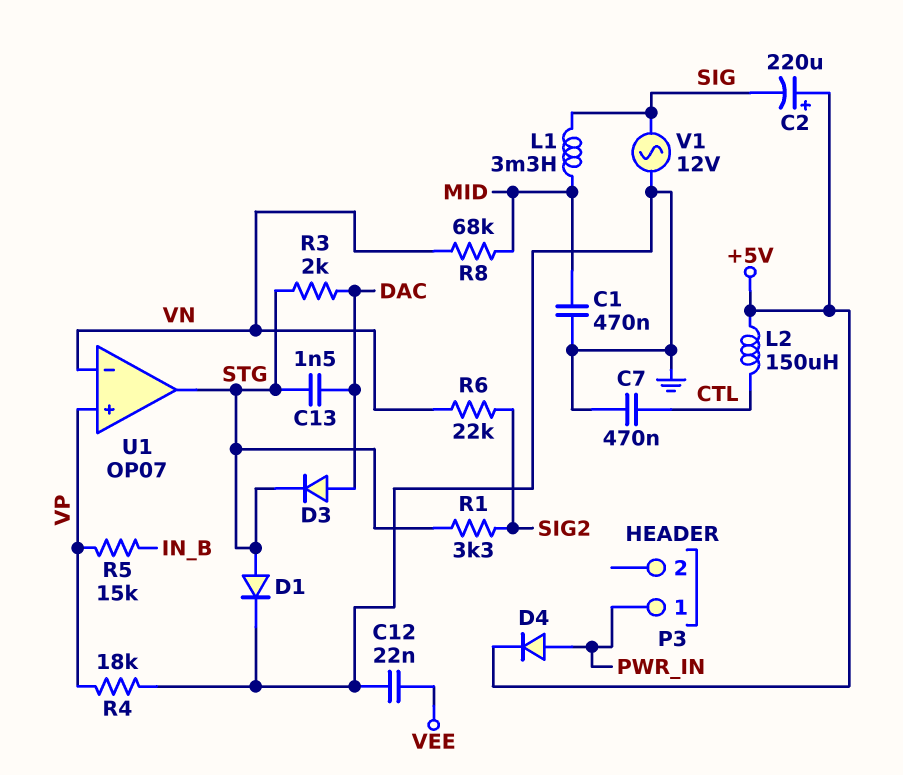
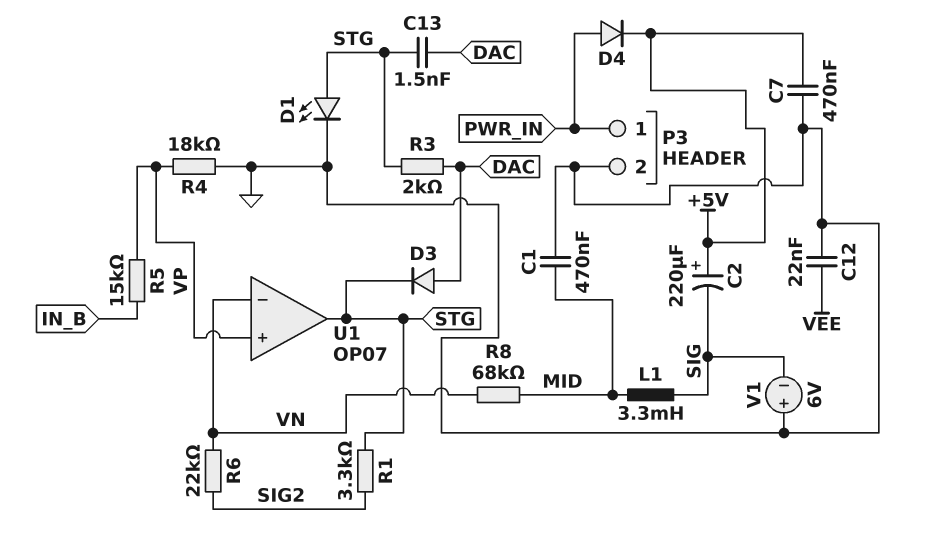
C7: 470nF (CTL, GND) -> 470nF (+5V, GND)
D1: diode (A STG, K GND) -> LED (A STG, K GND)
L2: 150uH (+5V, CTL) -> none
P3 pin 2: none -> GND
V1: AC 12V (GND, SIG) -> 6V (plus GND, minus SIG)

